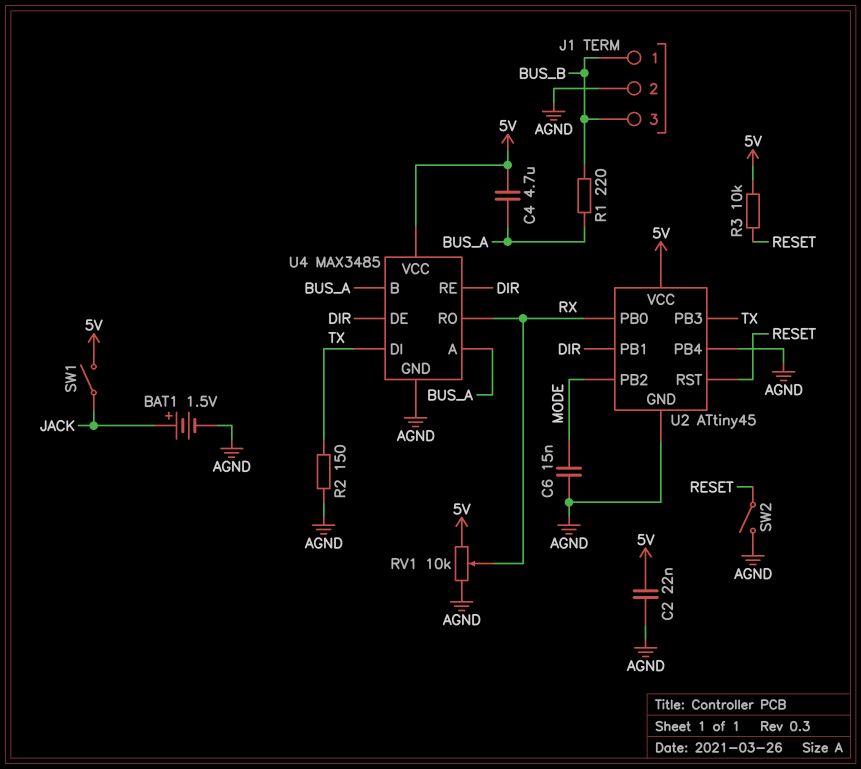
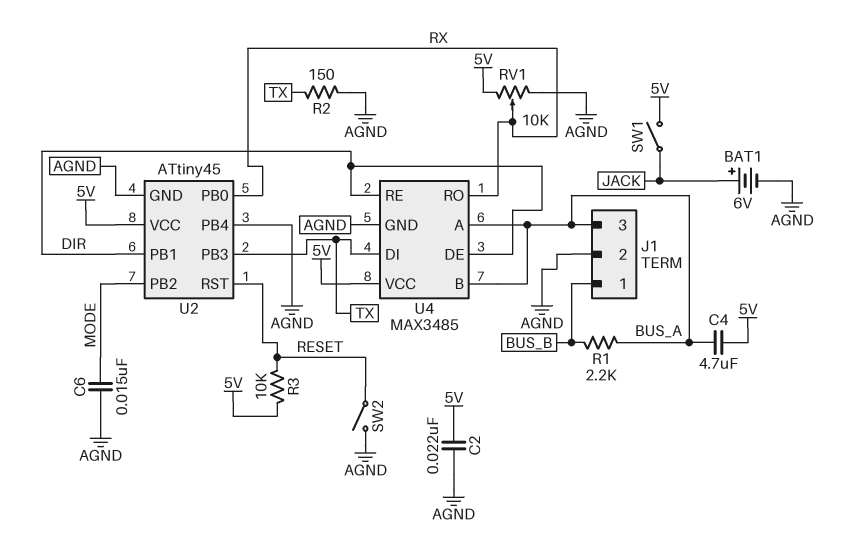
BAT1: 1.5V (plus JACK, minus AGND) -> 6V (plus JACK, minus AGND)
J1 pin 3: BUS_B -> BUS_A
R1: 220 (BUS_A, BUS_B) -> 2.2k (BUS_A, BUS_B)

